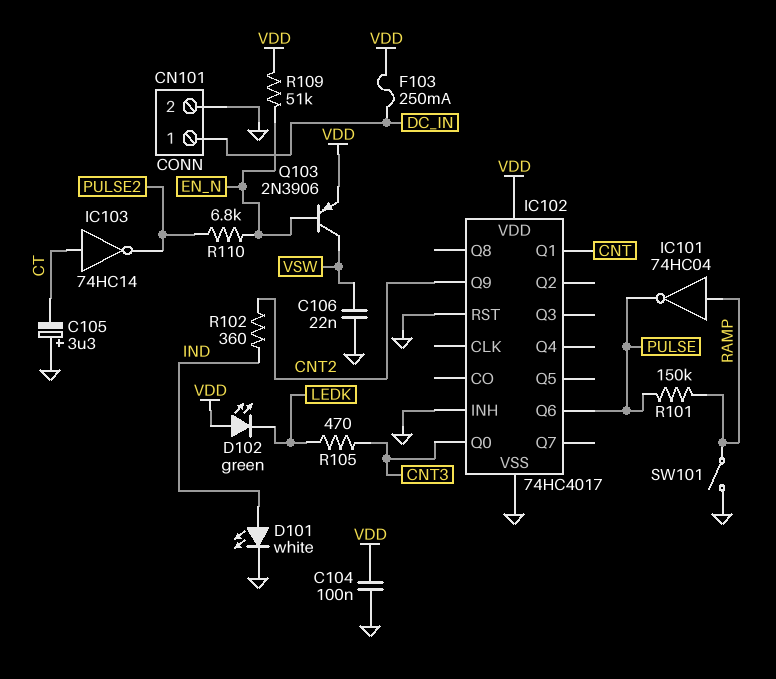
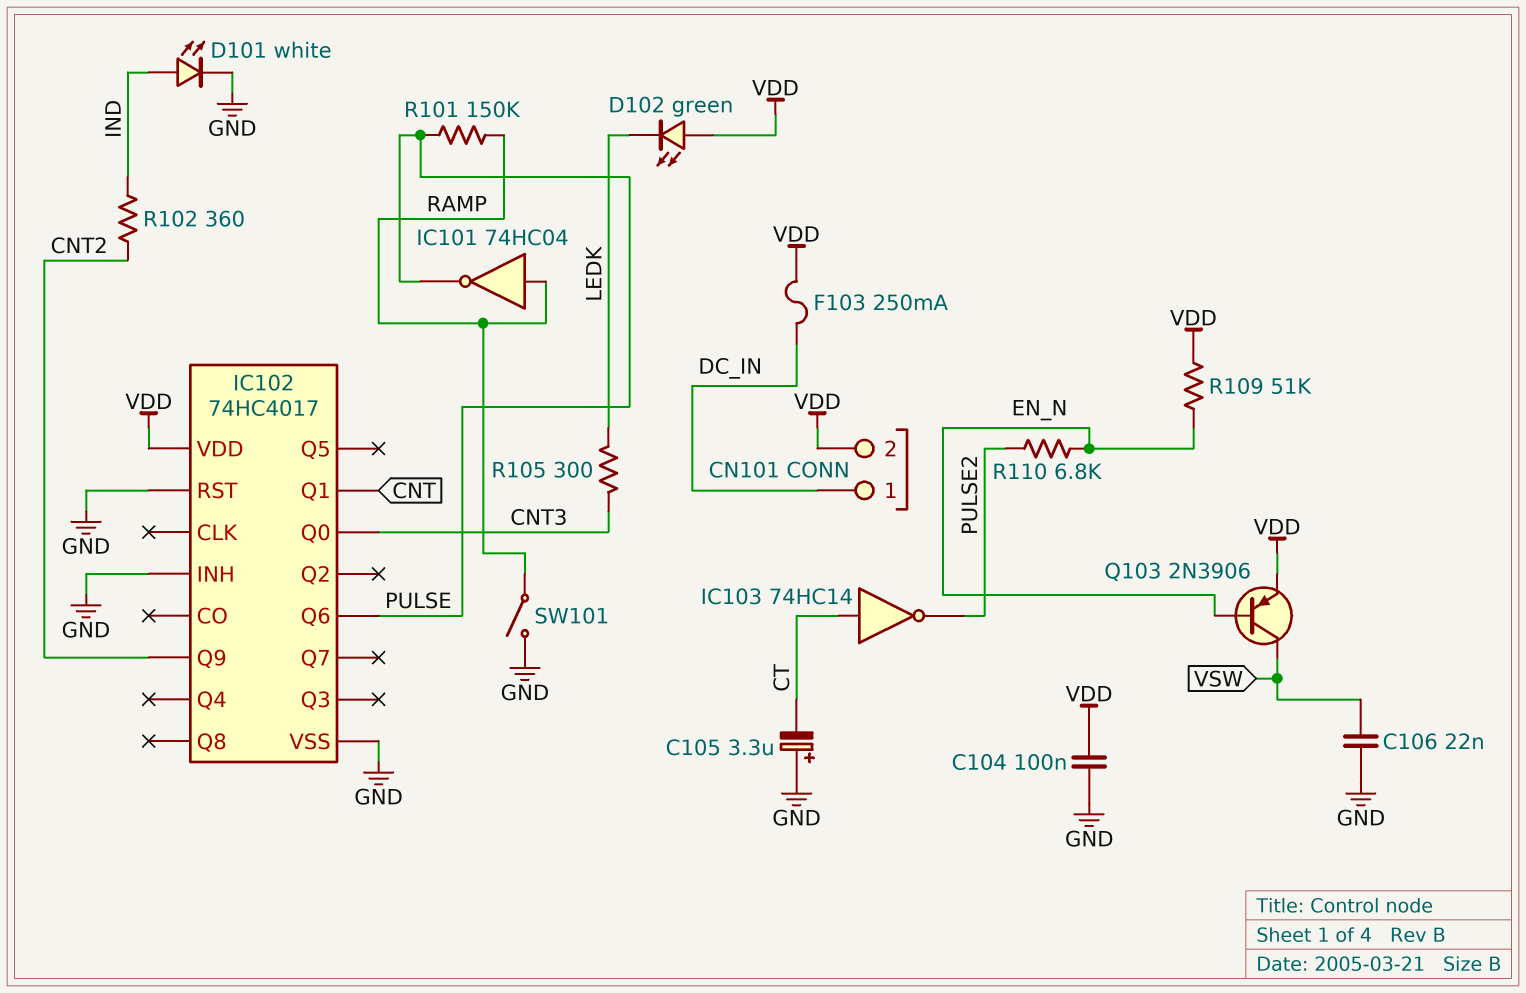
CN101 pin 2: GND -> VDD
R105: 470 (CNT3, LEDK) -> 300 (CNT3, LEDK)

